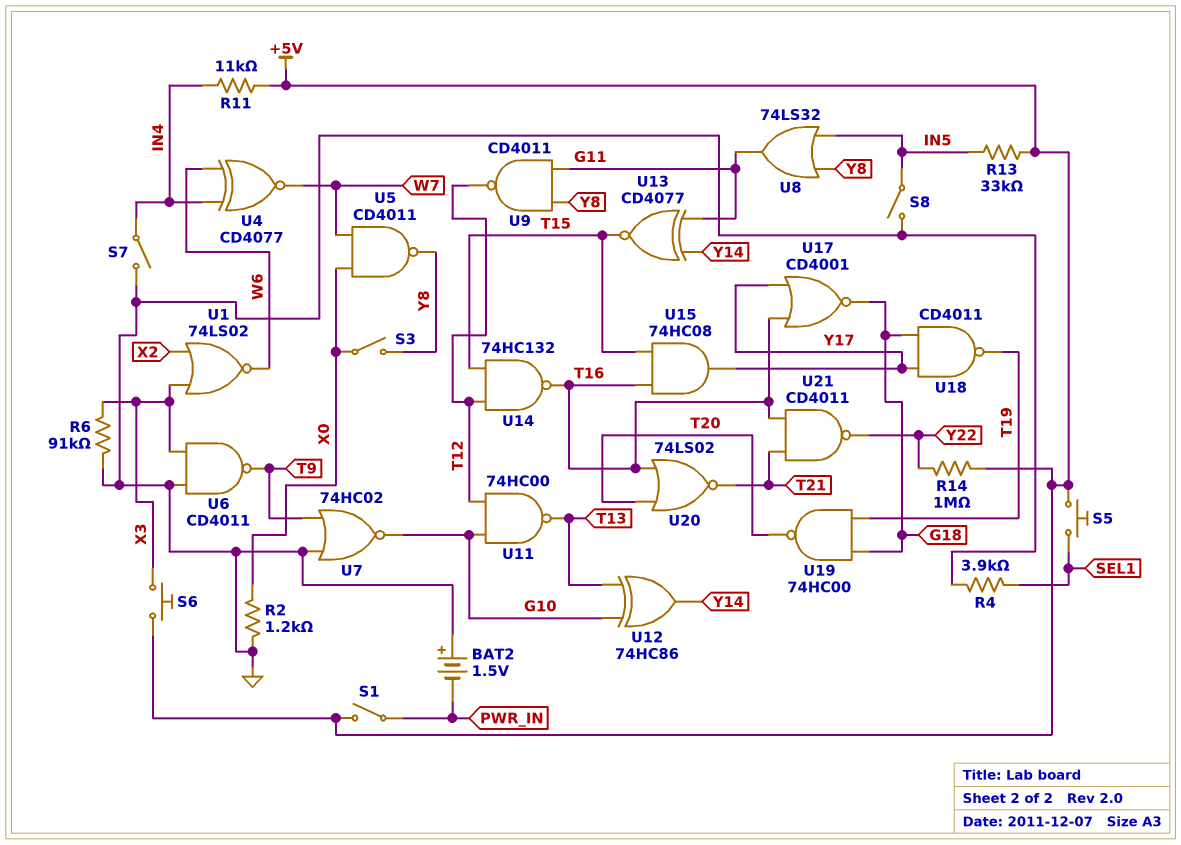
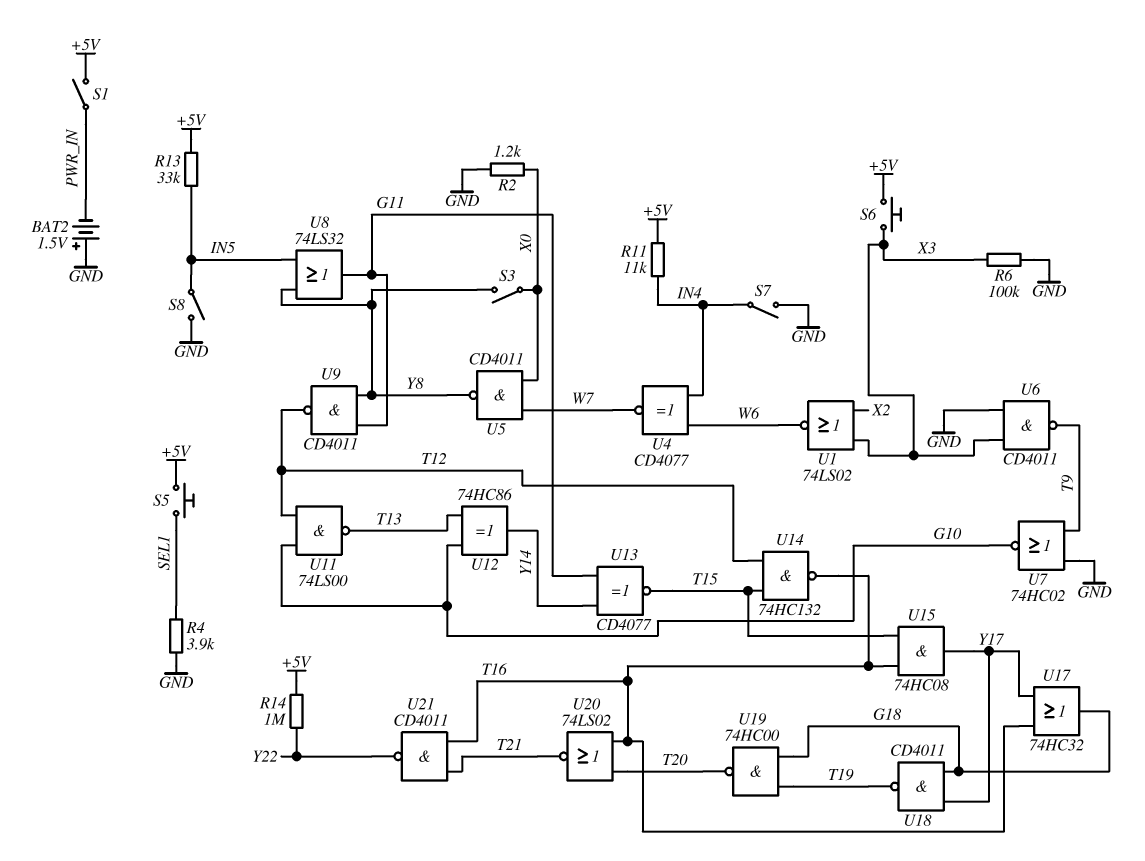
R6: 91k (GND, X3) -> 100k (GND, X3)
U11: NAND 74HC00 (in G10, in T12, out T13) -> NAND 74LS00 (in G10, in T12, out T13)
U17: NOR CD4001 (in T16, in Y17, out G18) -> OR 74HC32 (in T16, in Y17, out G18)

